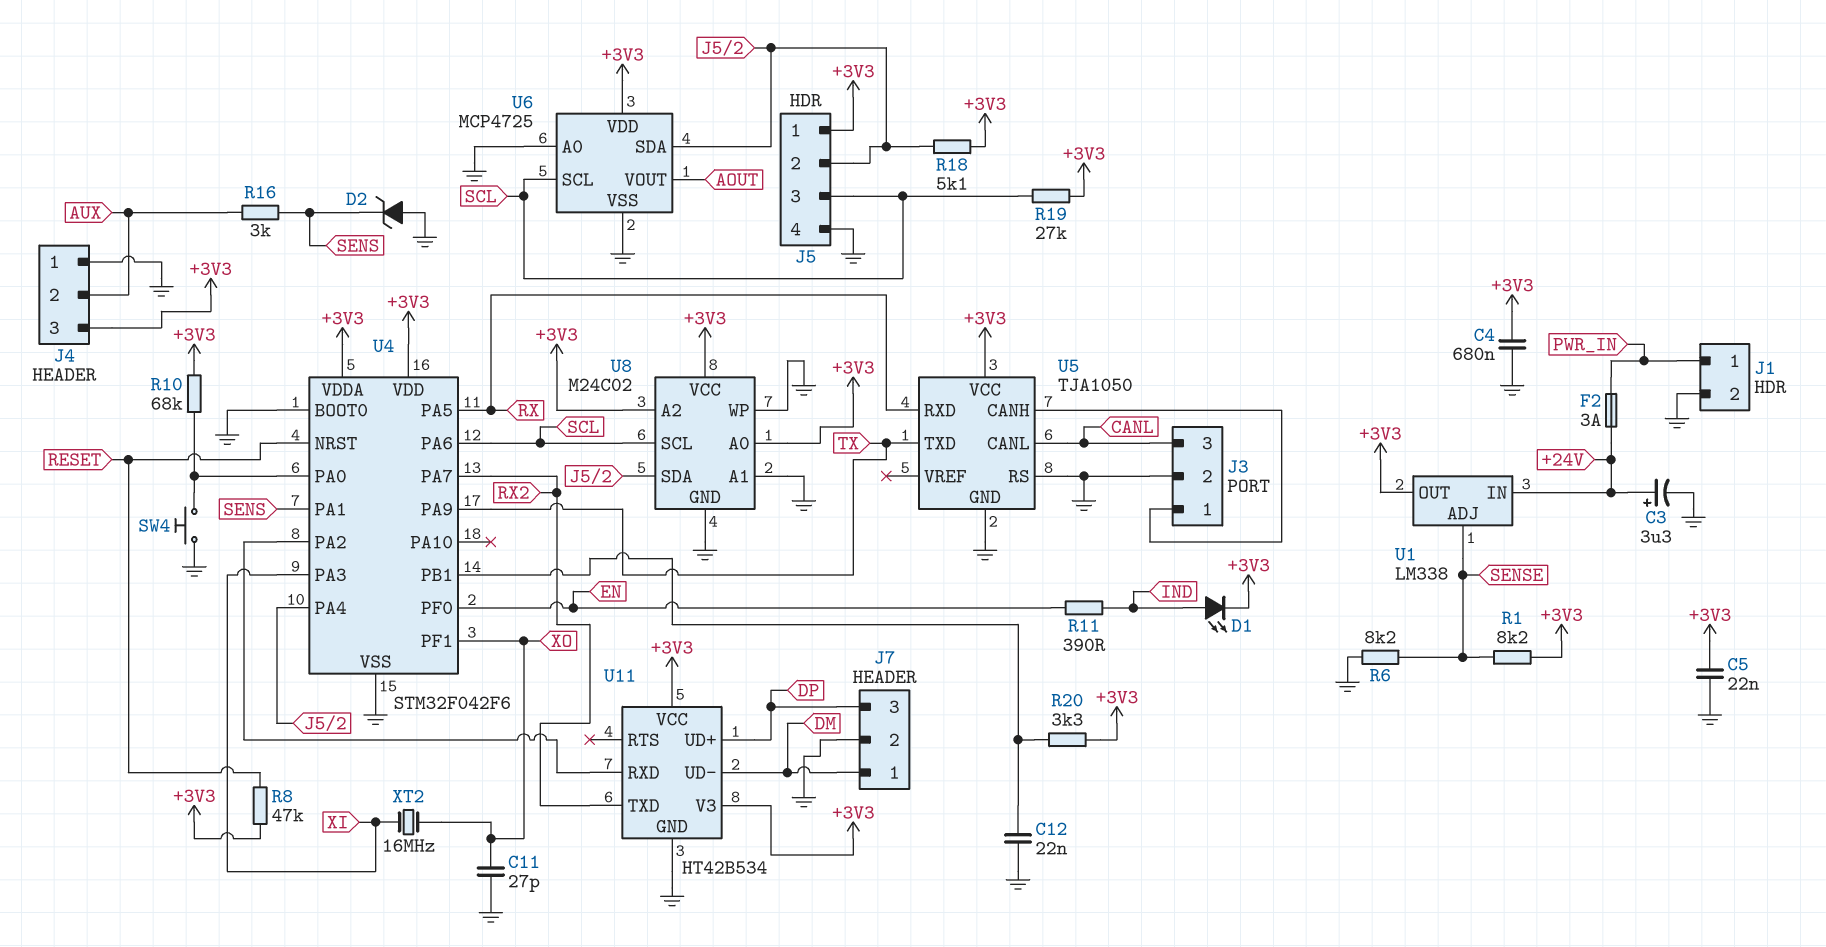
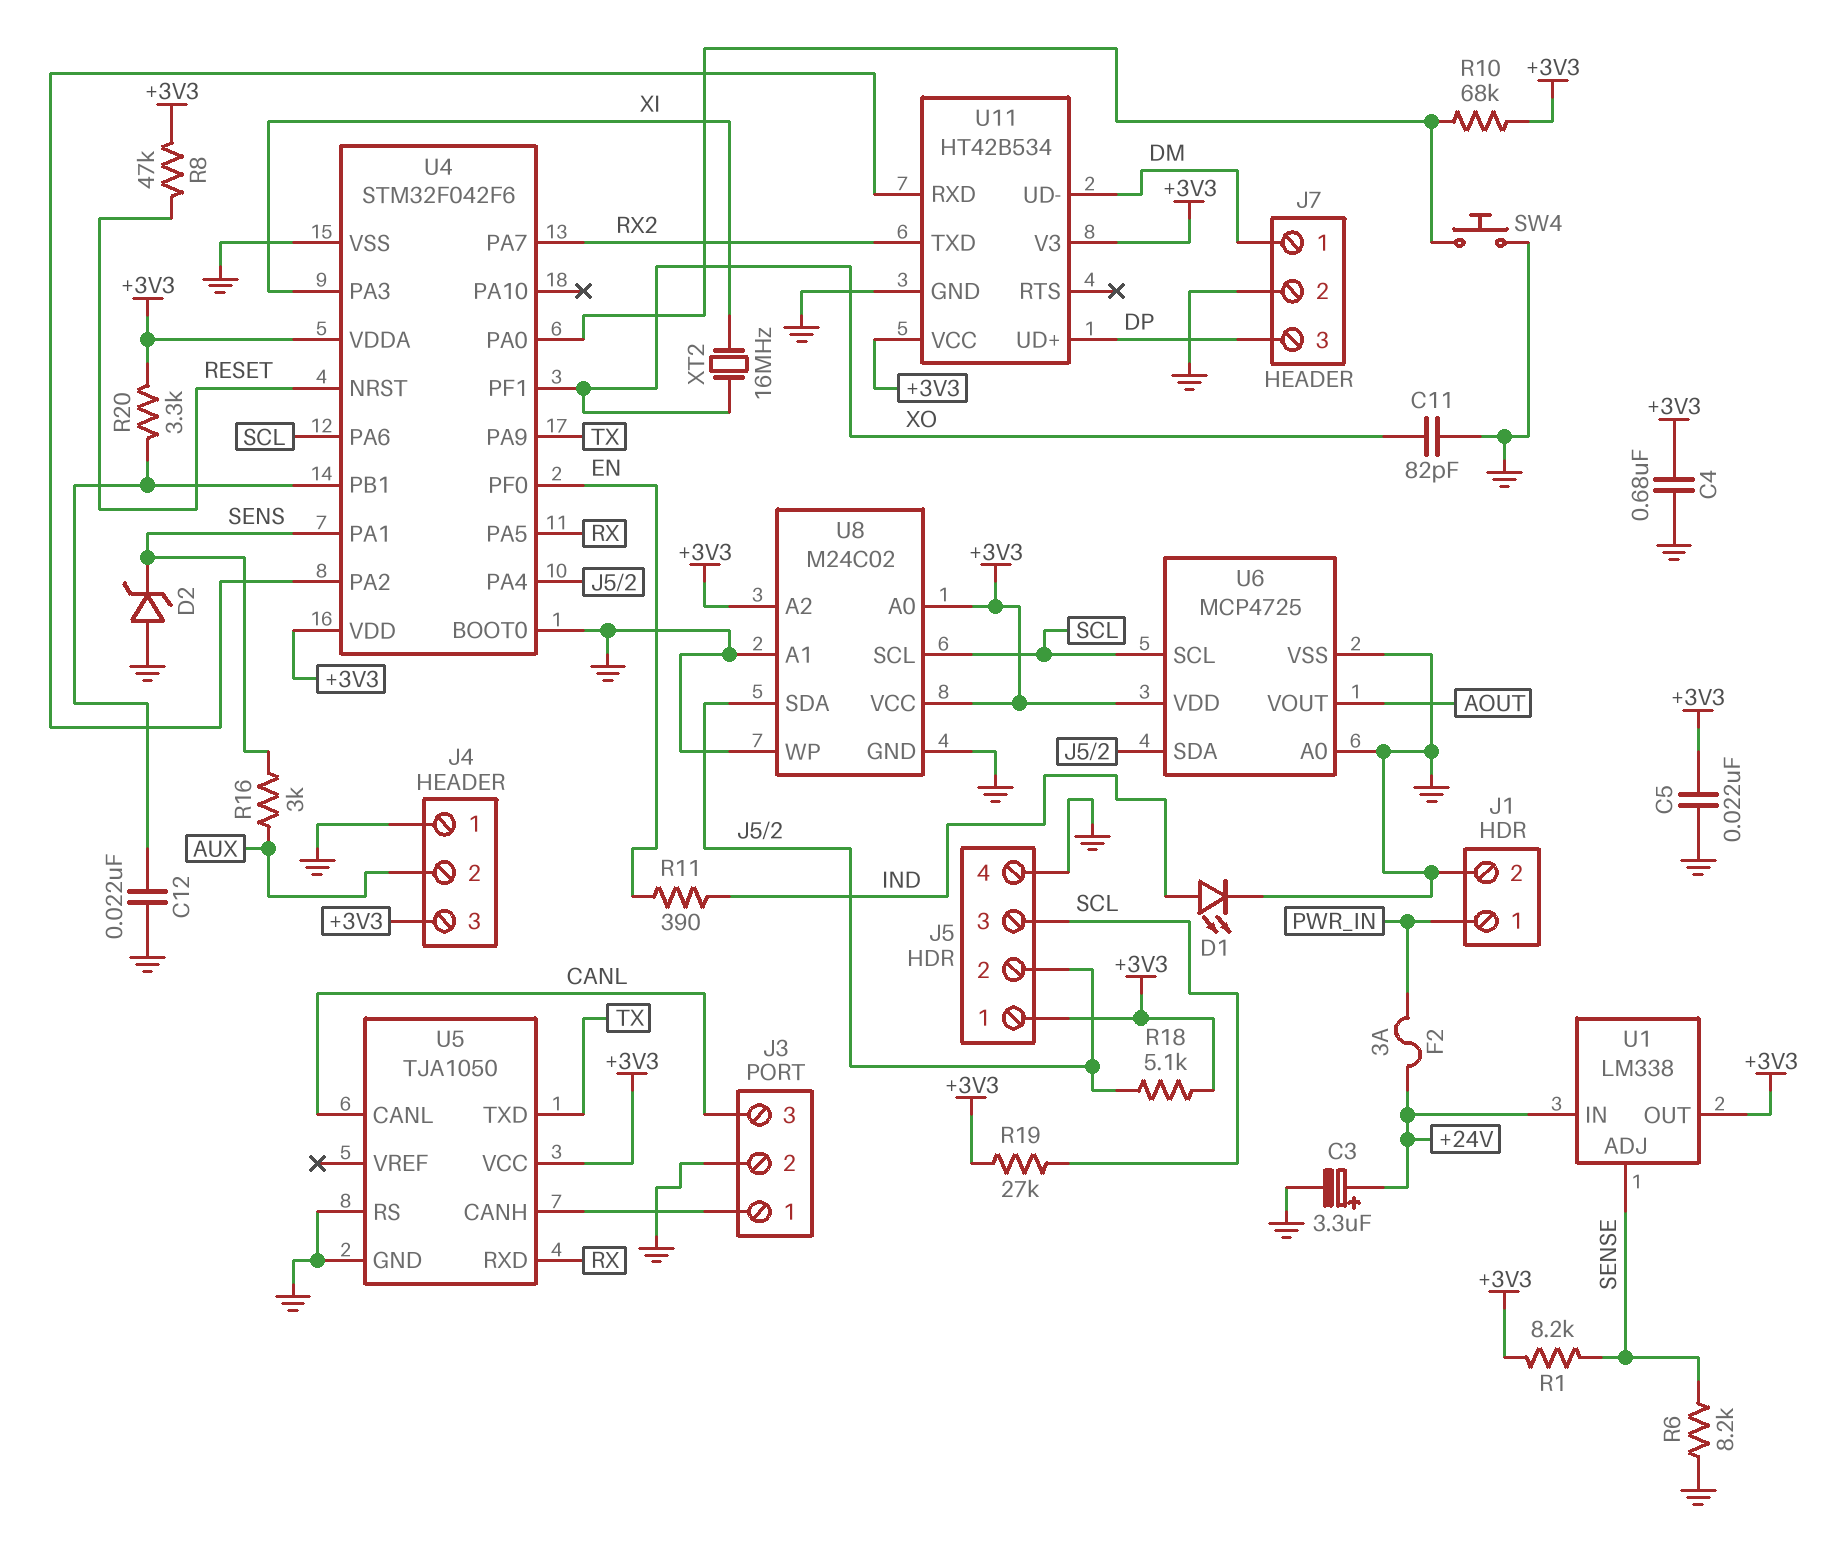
C11: 27pF (GND, XO) -> 82pF (GND, XO)
D1: LED (A IND, K +3V3) -> LED (A IND, K GND)

